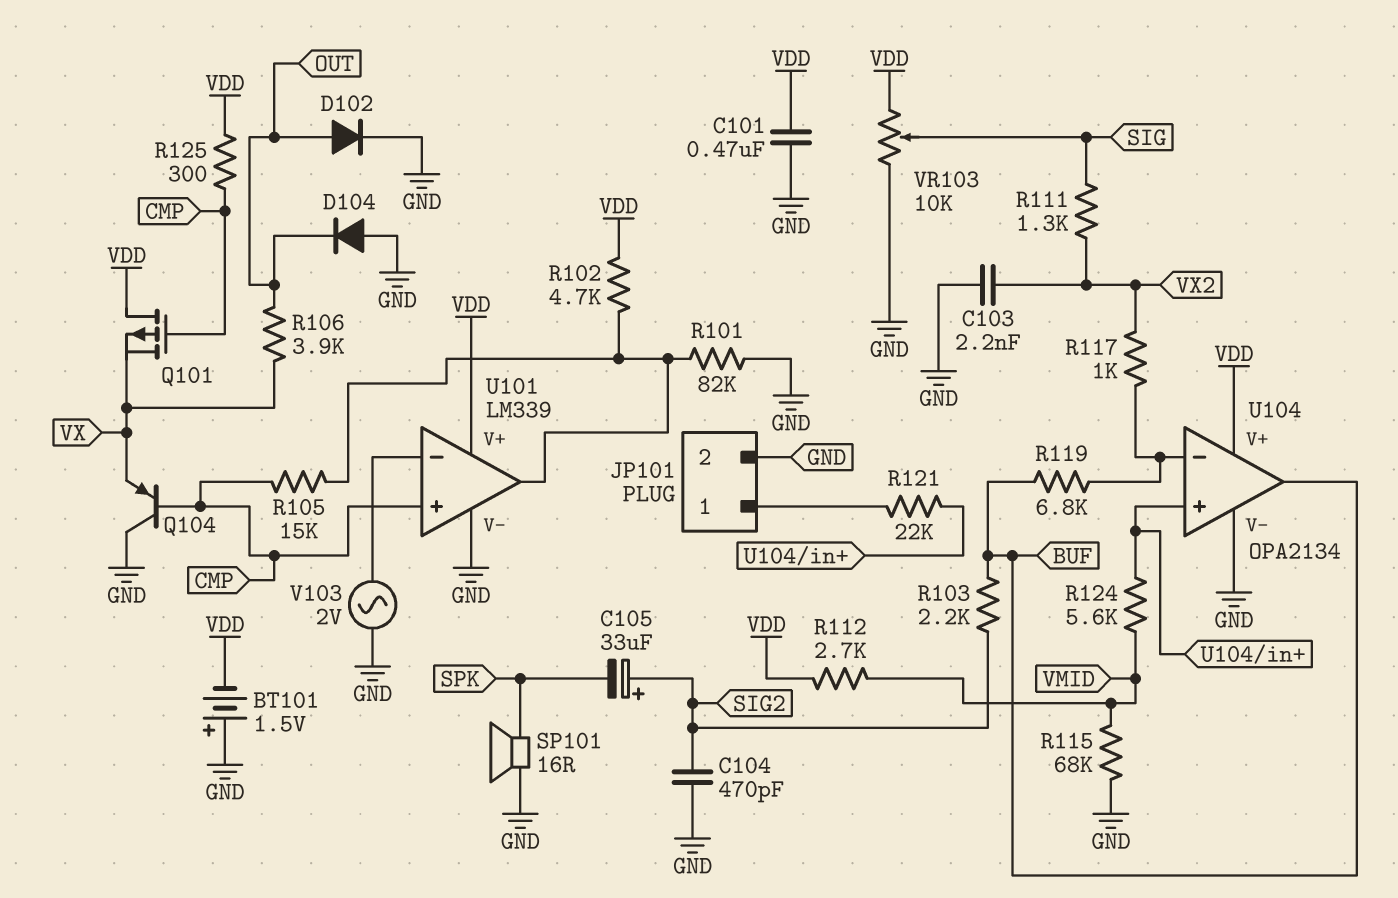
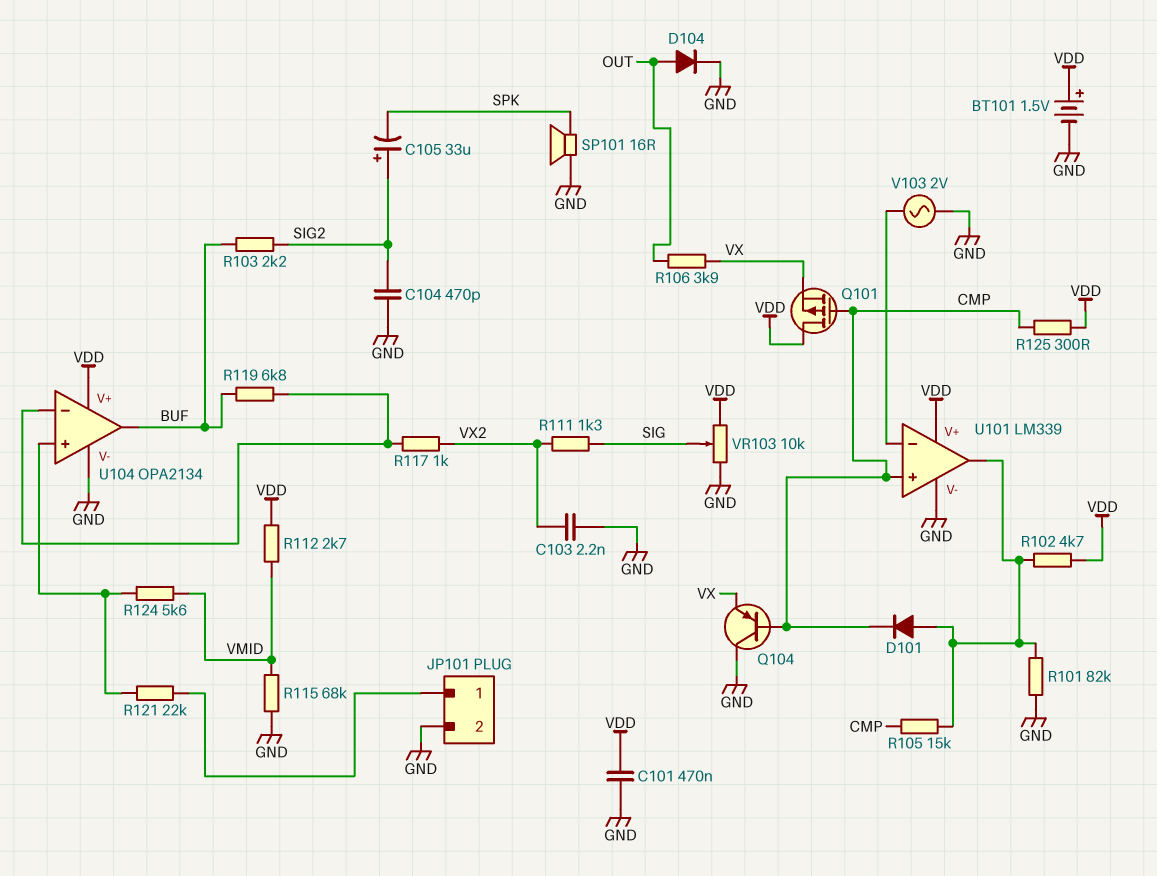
BT101: 1.5V (plus GND, minus VDD) -> 1.5V (plus VDD, minus GND)
D101: none -> diode (A U101/out, K CMP)
D102: diode (A OUT, K GND) -> none
D104: diode (A GND, K OUT) -> diode (A OUT, K GND)

